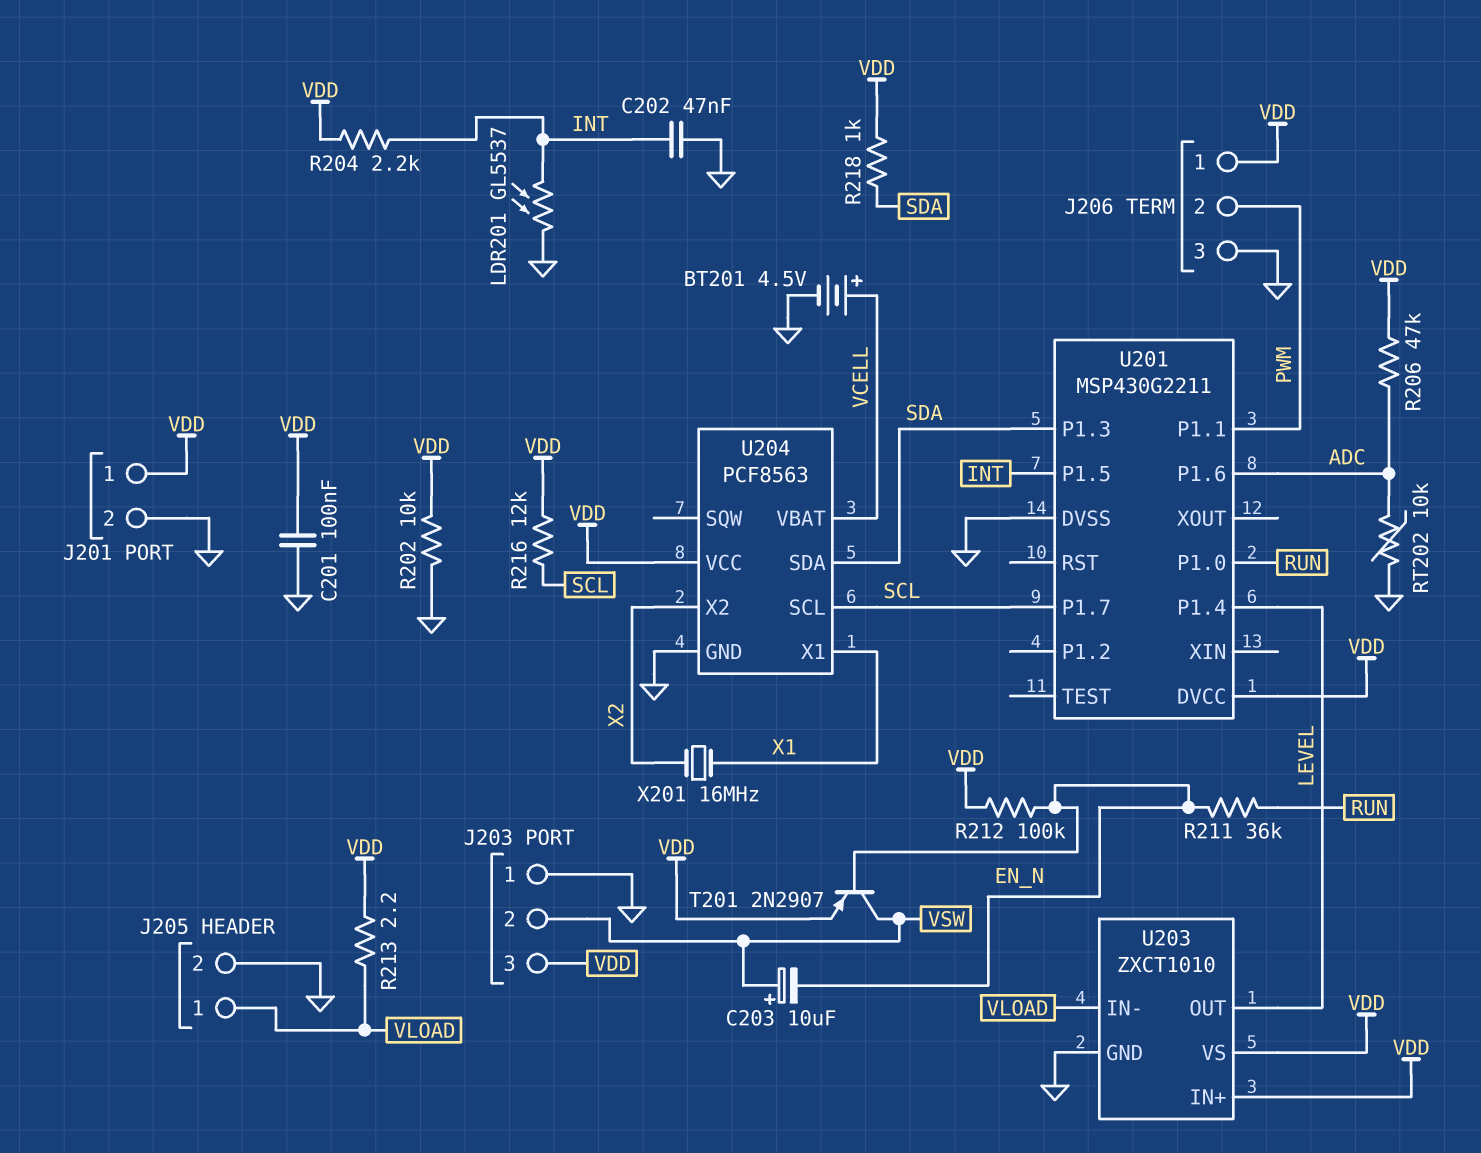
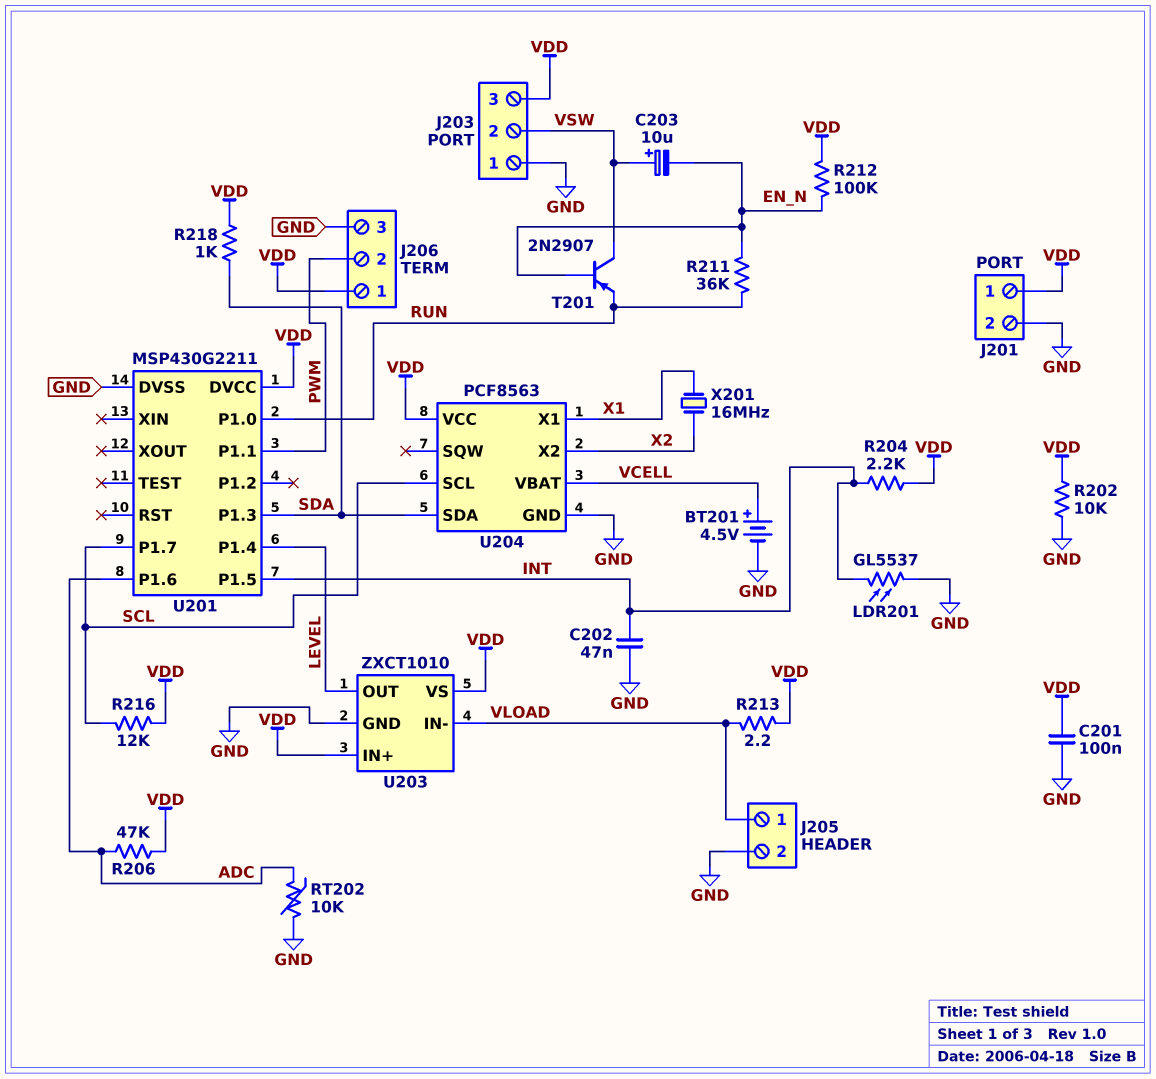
T201: PNP 2N2907 (B EN_N, C VSW, E VDD) -> PNP 2N2907 (B EN_N, C VSW, E RUN)

